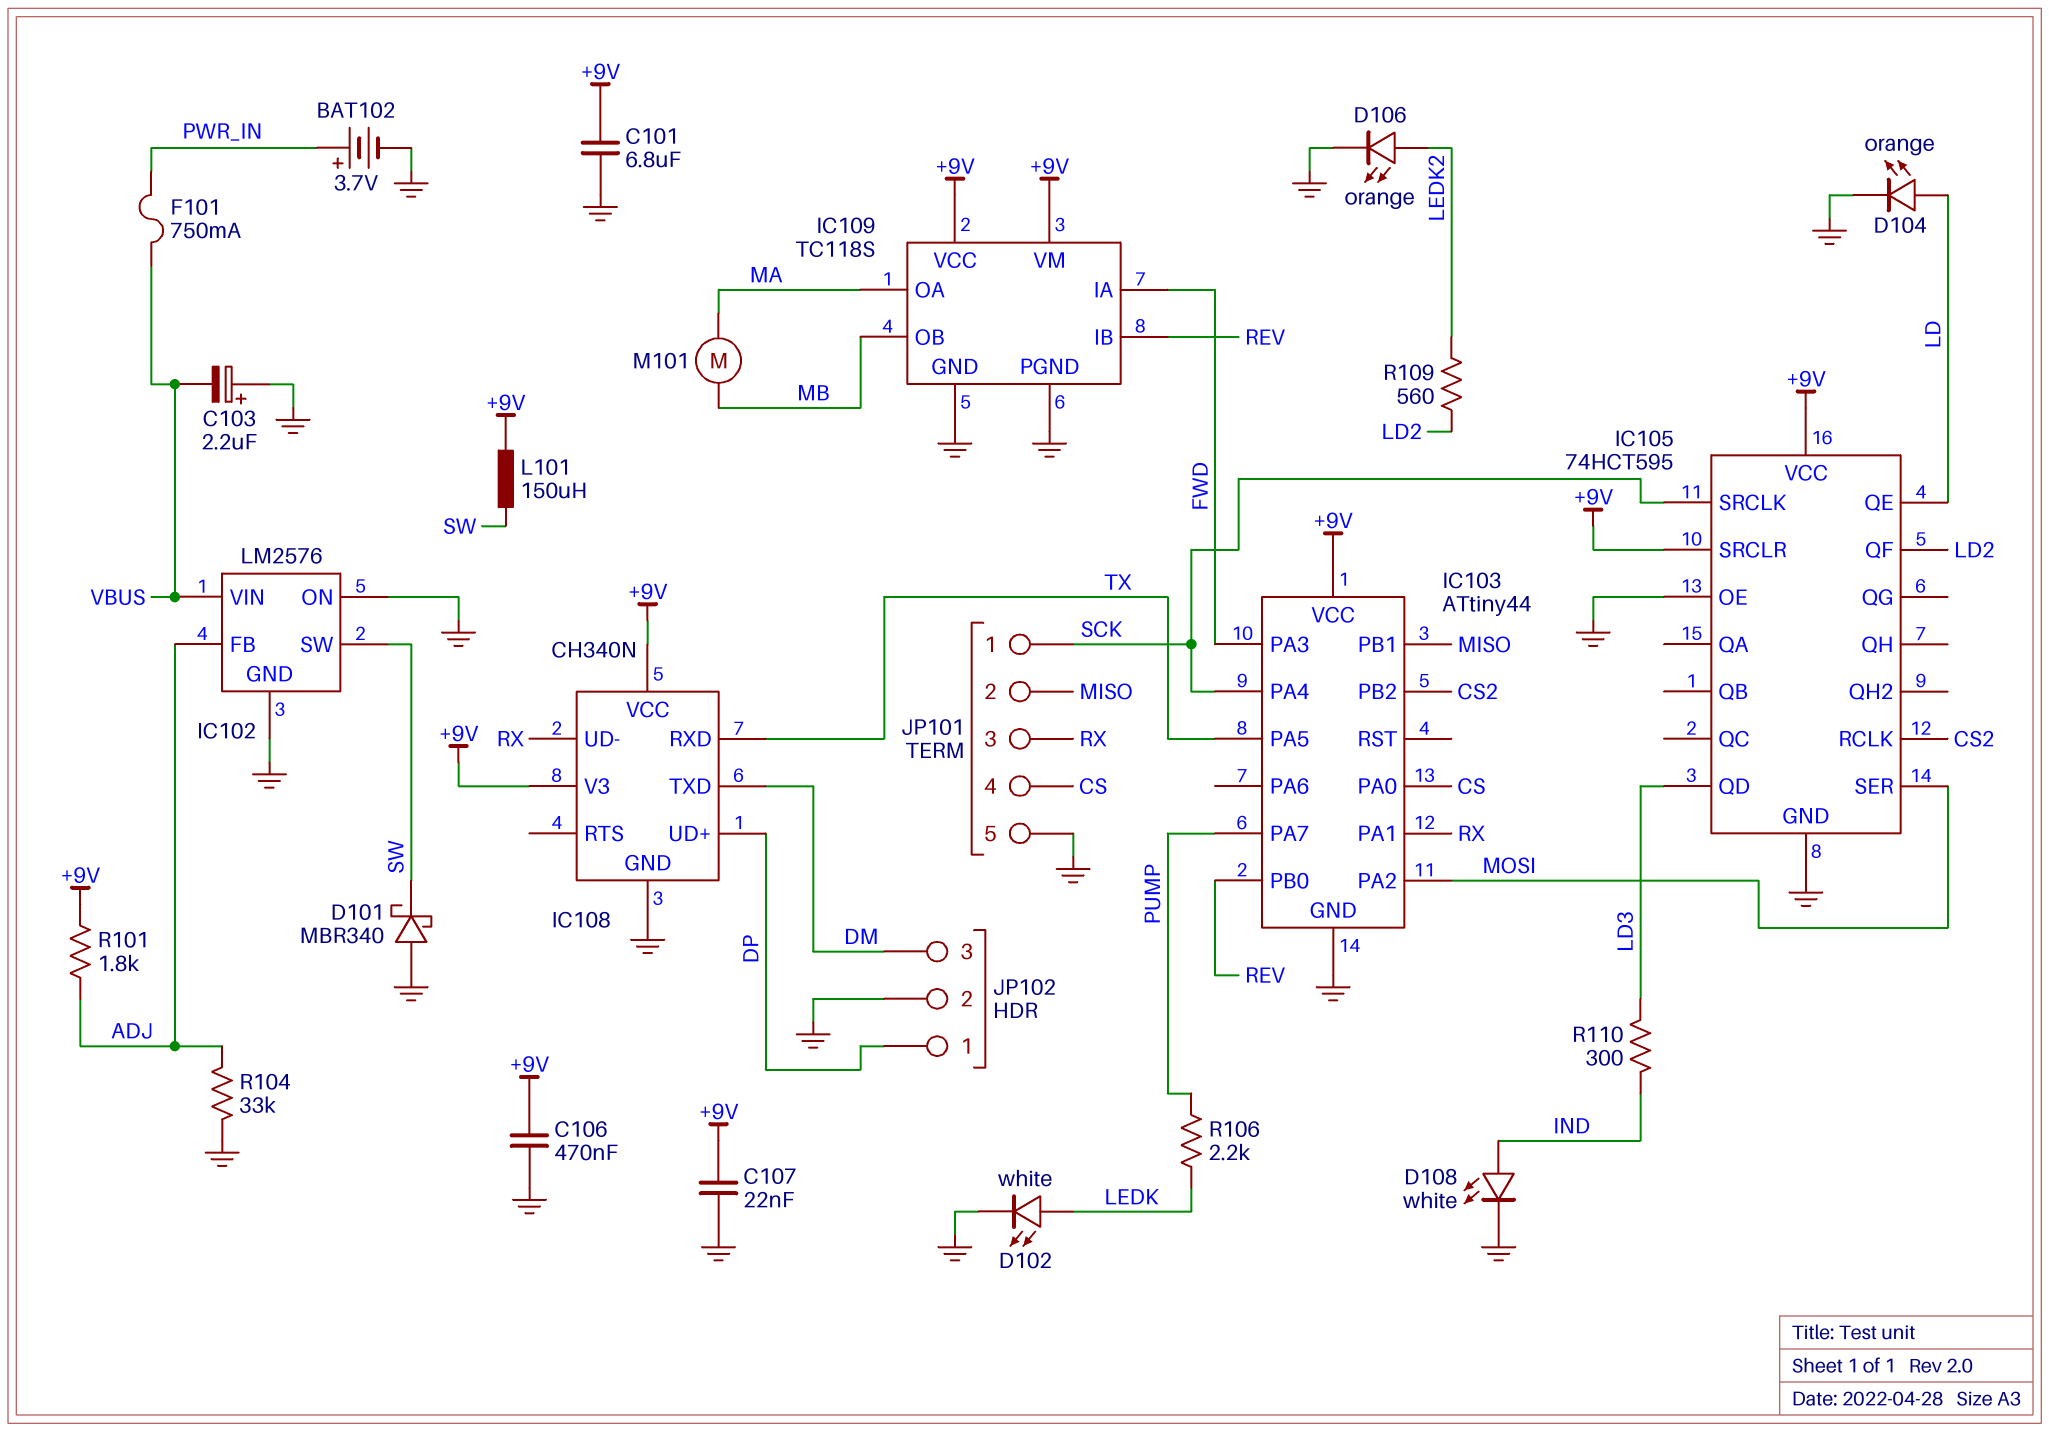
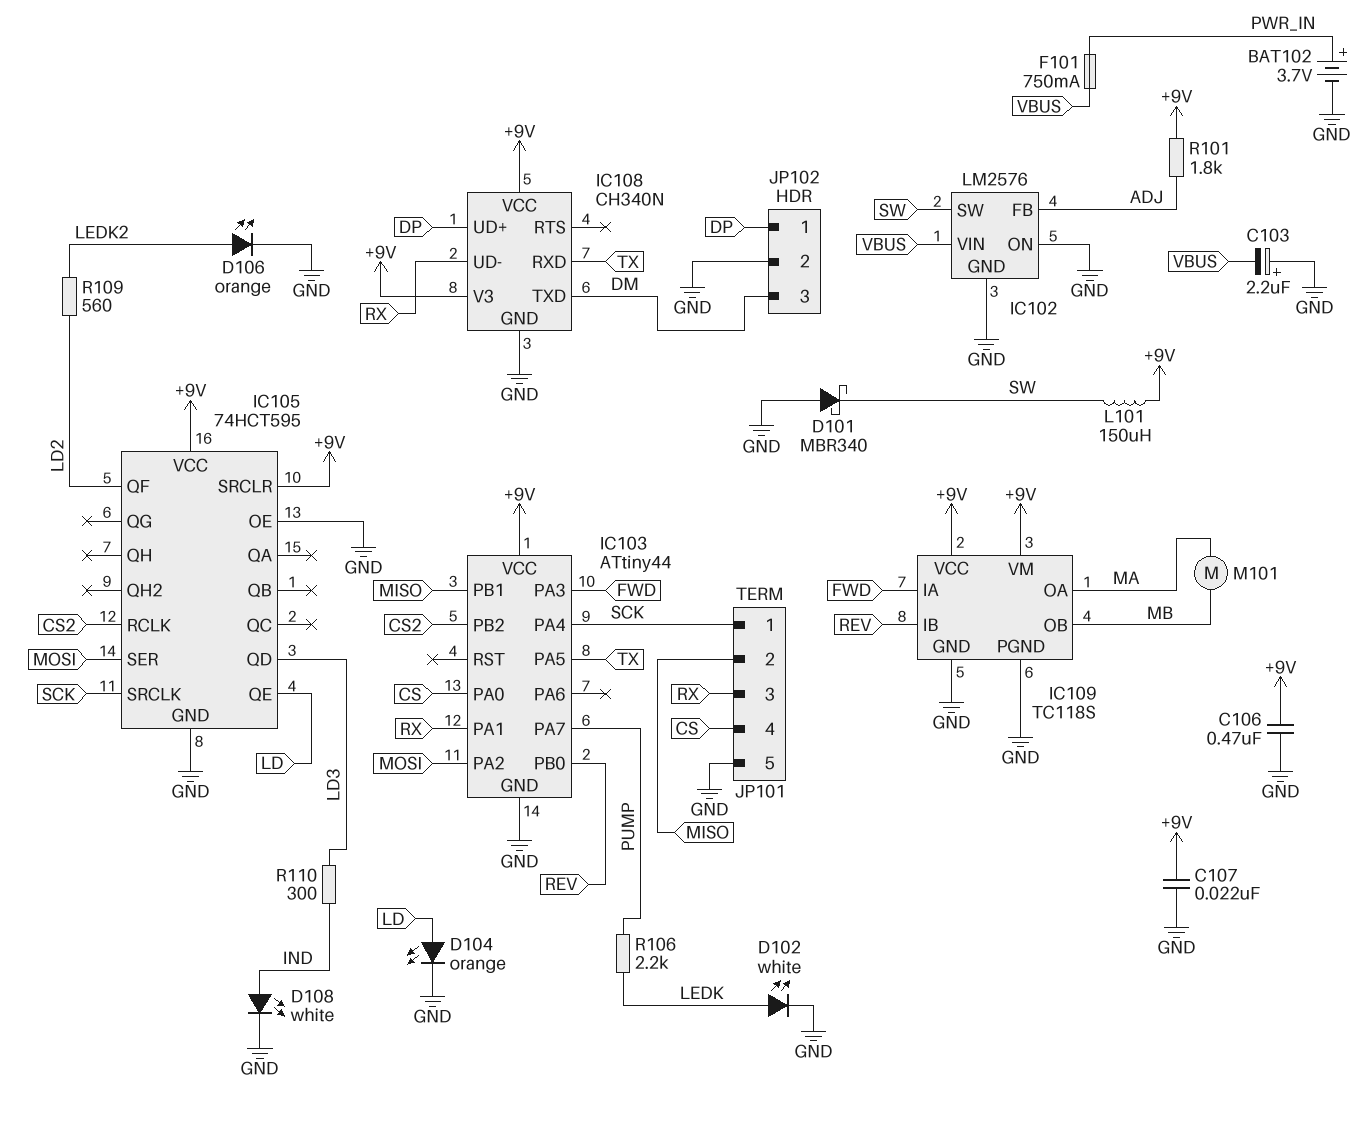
C101: 6.8uF (+9V, GND) -> none
R104: 33k (ADJ, GND) -> none

